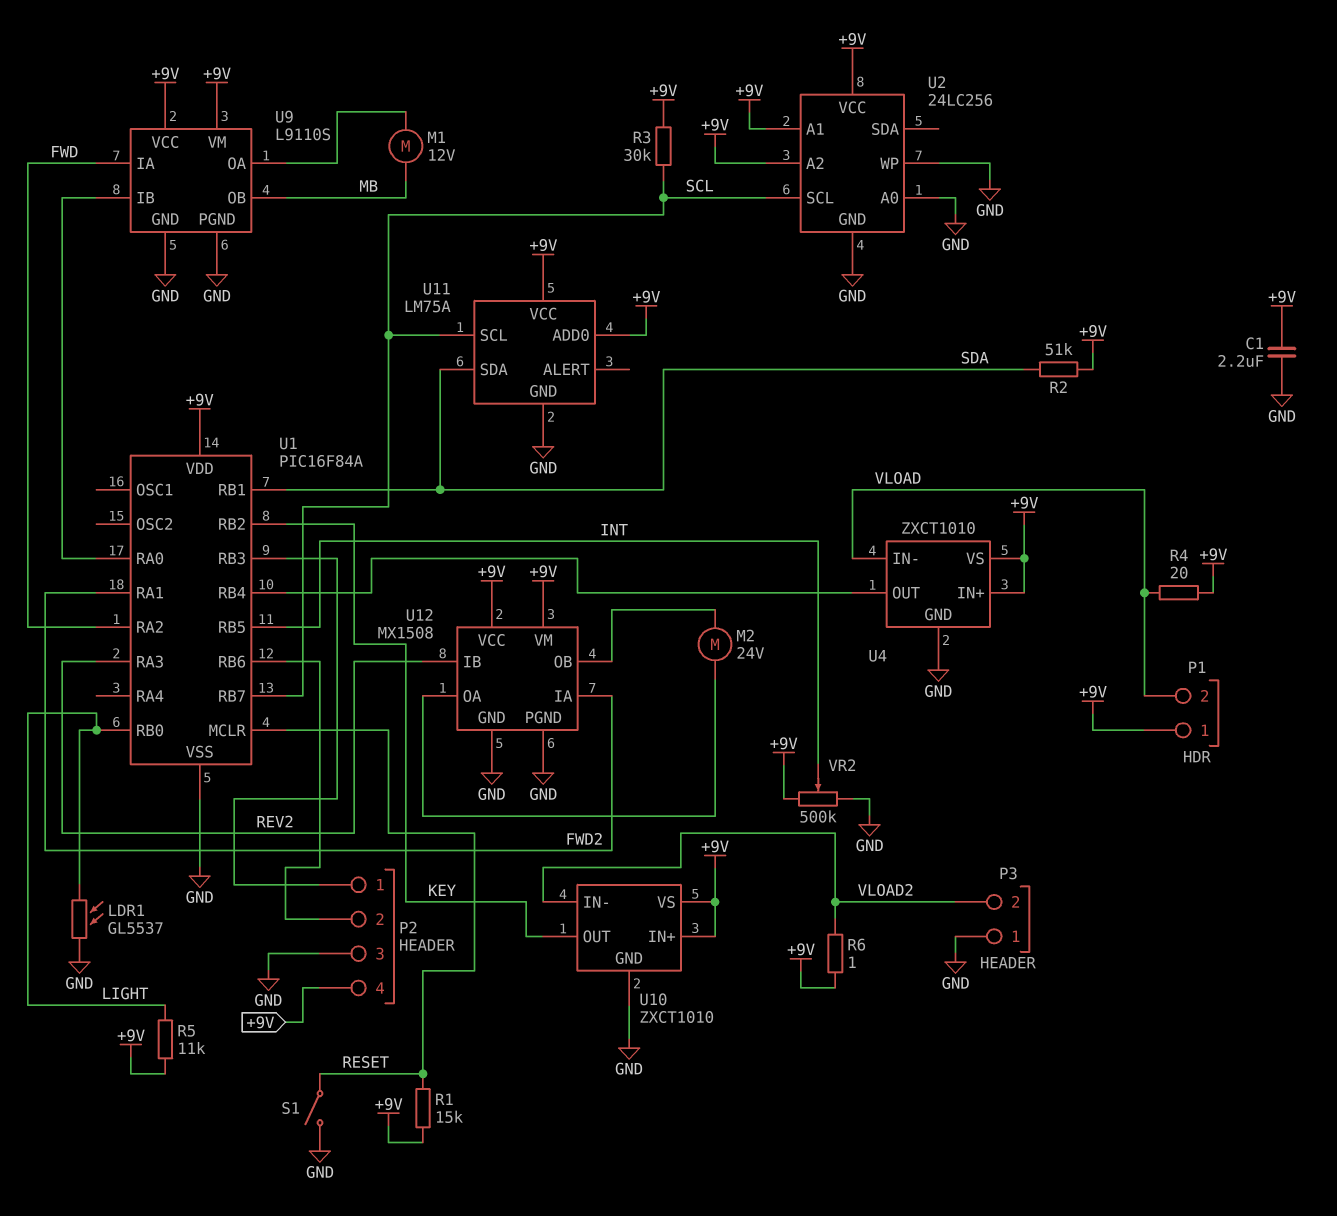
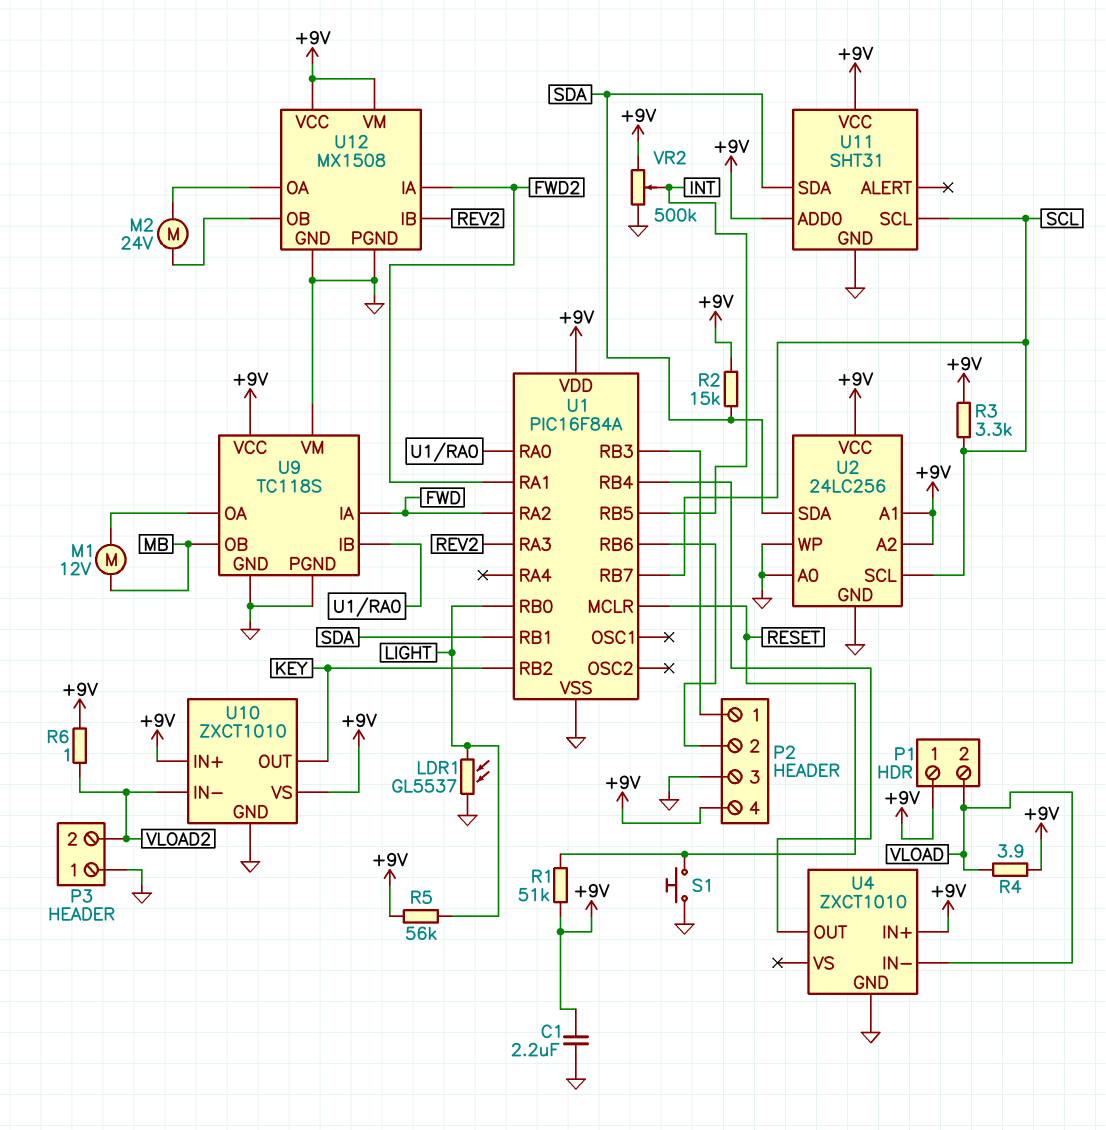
R1: 15k (+9V, RESET) -> 51k (+9V, RESET)
R2: 51k (+9V, SDA) -> 15k (+9V, SDA)
R3: 30k (+9V, SCL) -> 3.3k (+9V, SCL)
R4: 20 (+9V, VLOAD) -> 3.9 (+9V, VLOAD)
R5: 11k (+9V, LIGHT) -> 56k (+9V, LIGHT)
S1: switch (GND, RESET) -> button (GND, RESET)
U2 pin SDA: none -> SDA
U4 pin VS: +9V -> none
U9: L9110S -> TC118S
U9 pin VM: +9V -> GND
U11: LM75A -> SHT31

